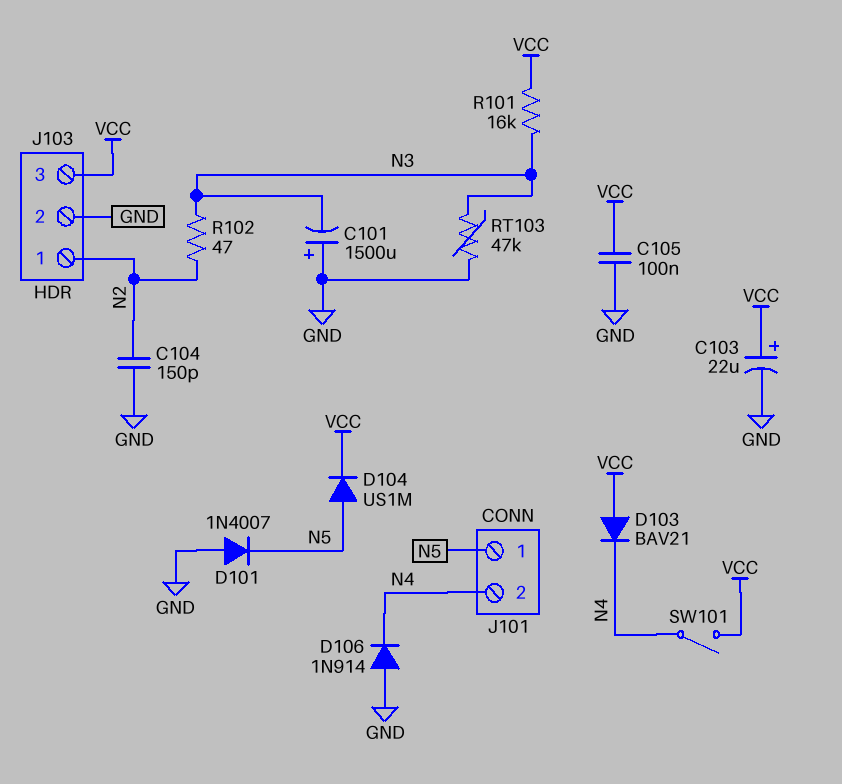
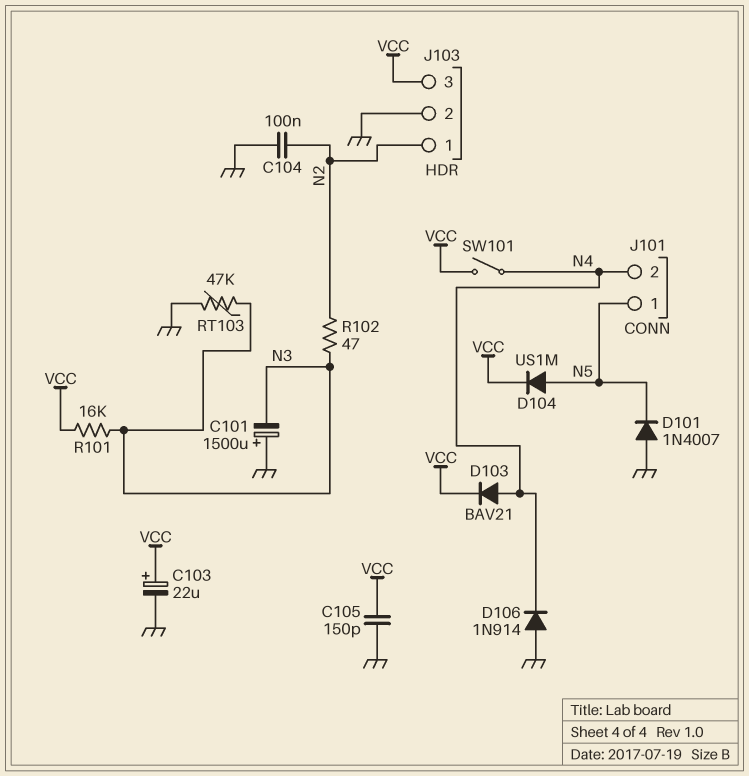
C104: 150pF (GND, N2) -> 100nF (GND, N2)
C105: 100nF (GND, VCC) -> 150pF (GND, VCC)
D103: diode BAV21 (A VCC, K N4) -> diode BAV21 (A N4, K VCC)

